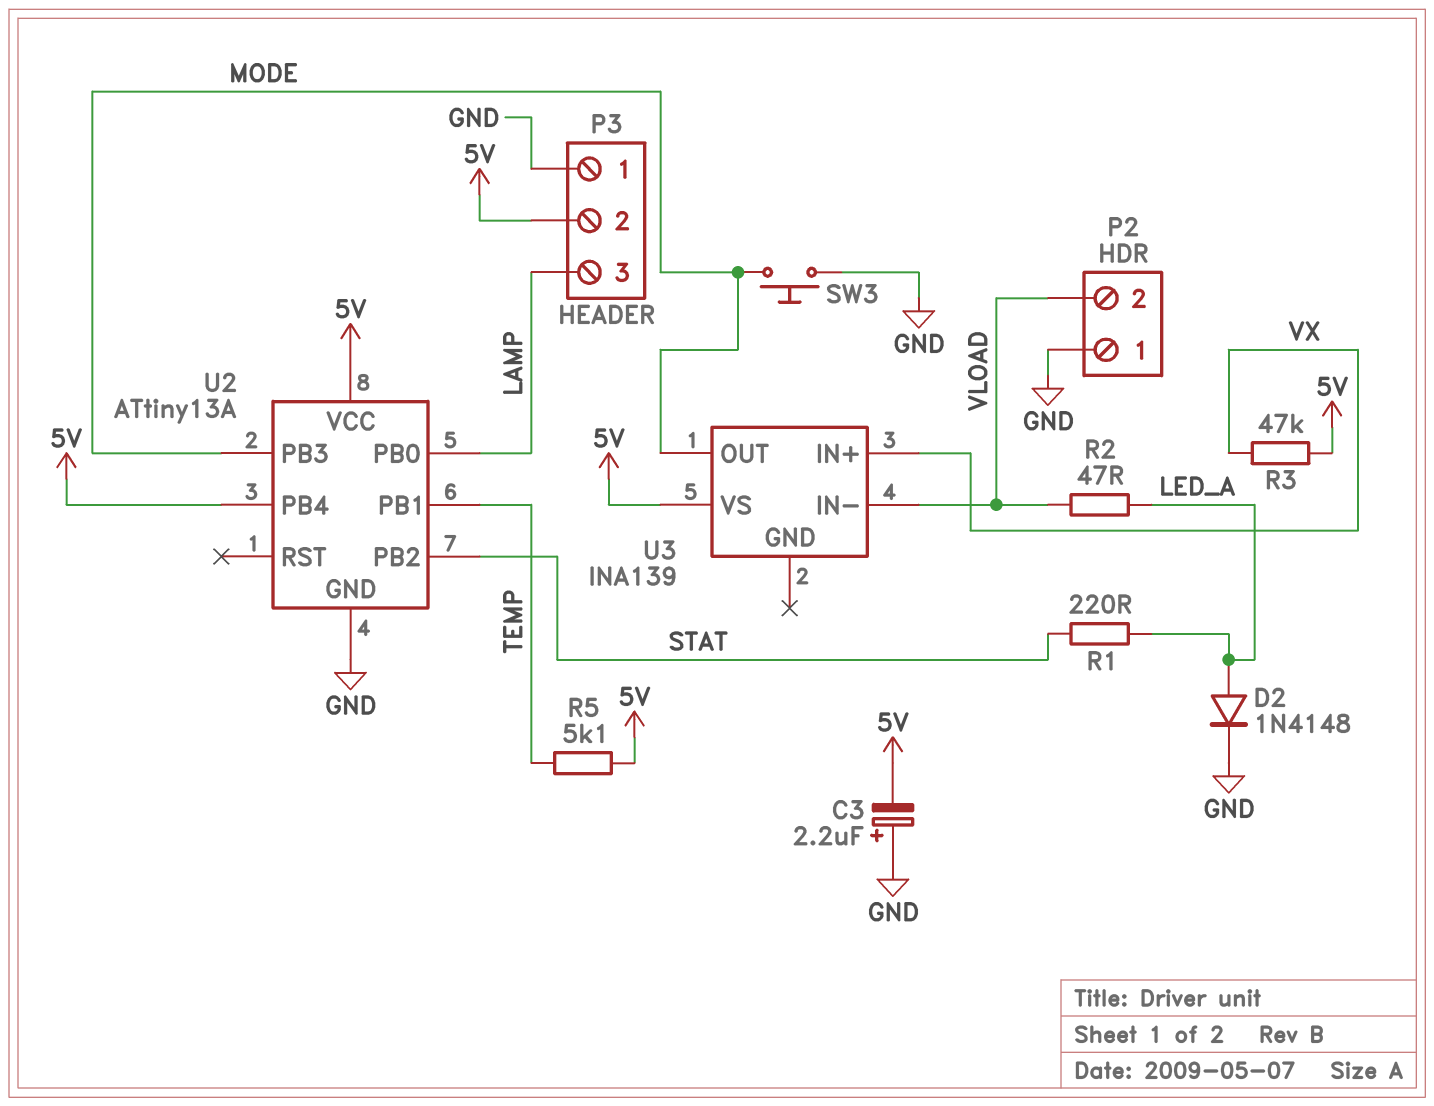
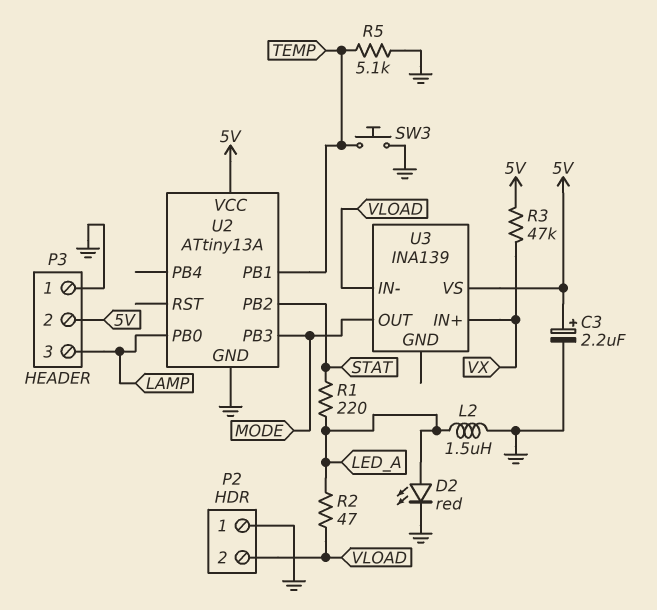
C3: 2.2uF (plus GND, minus 5V) -> 2.2uF (plus 5V, minus GND)
D2: diode 1N4148 (A LED_A, K GND) -> LED red (A LED_A, K GND)
L2: none -> 1.5uH (GND, LED_A)
R5: 5.1k (5V, TEMP) -> 5.1k (GND, TEMP)
SW3: button (GND, MODE) -> button (GND, TEMP)
U2 pin PB4: 5V -> none

